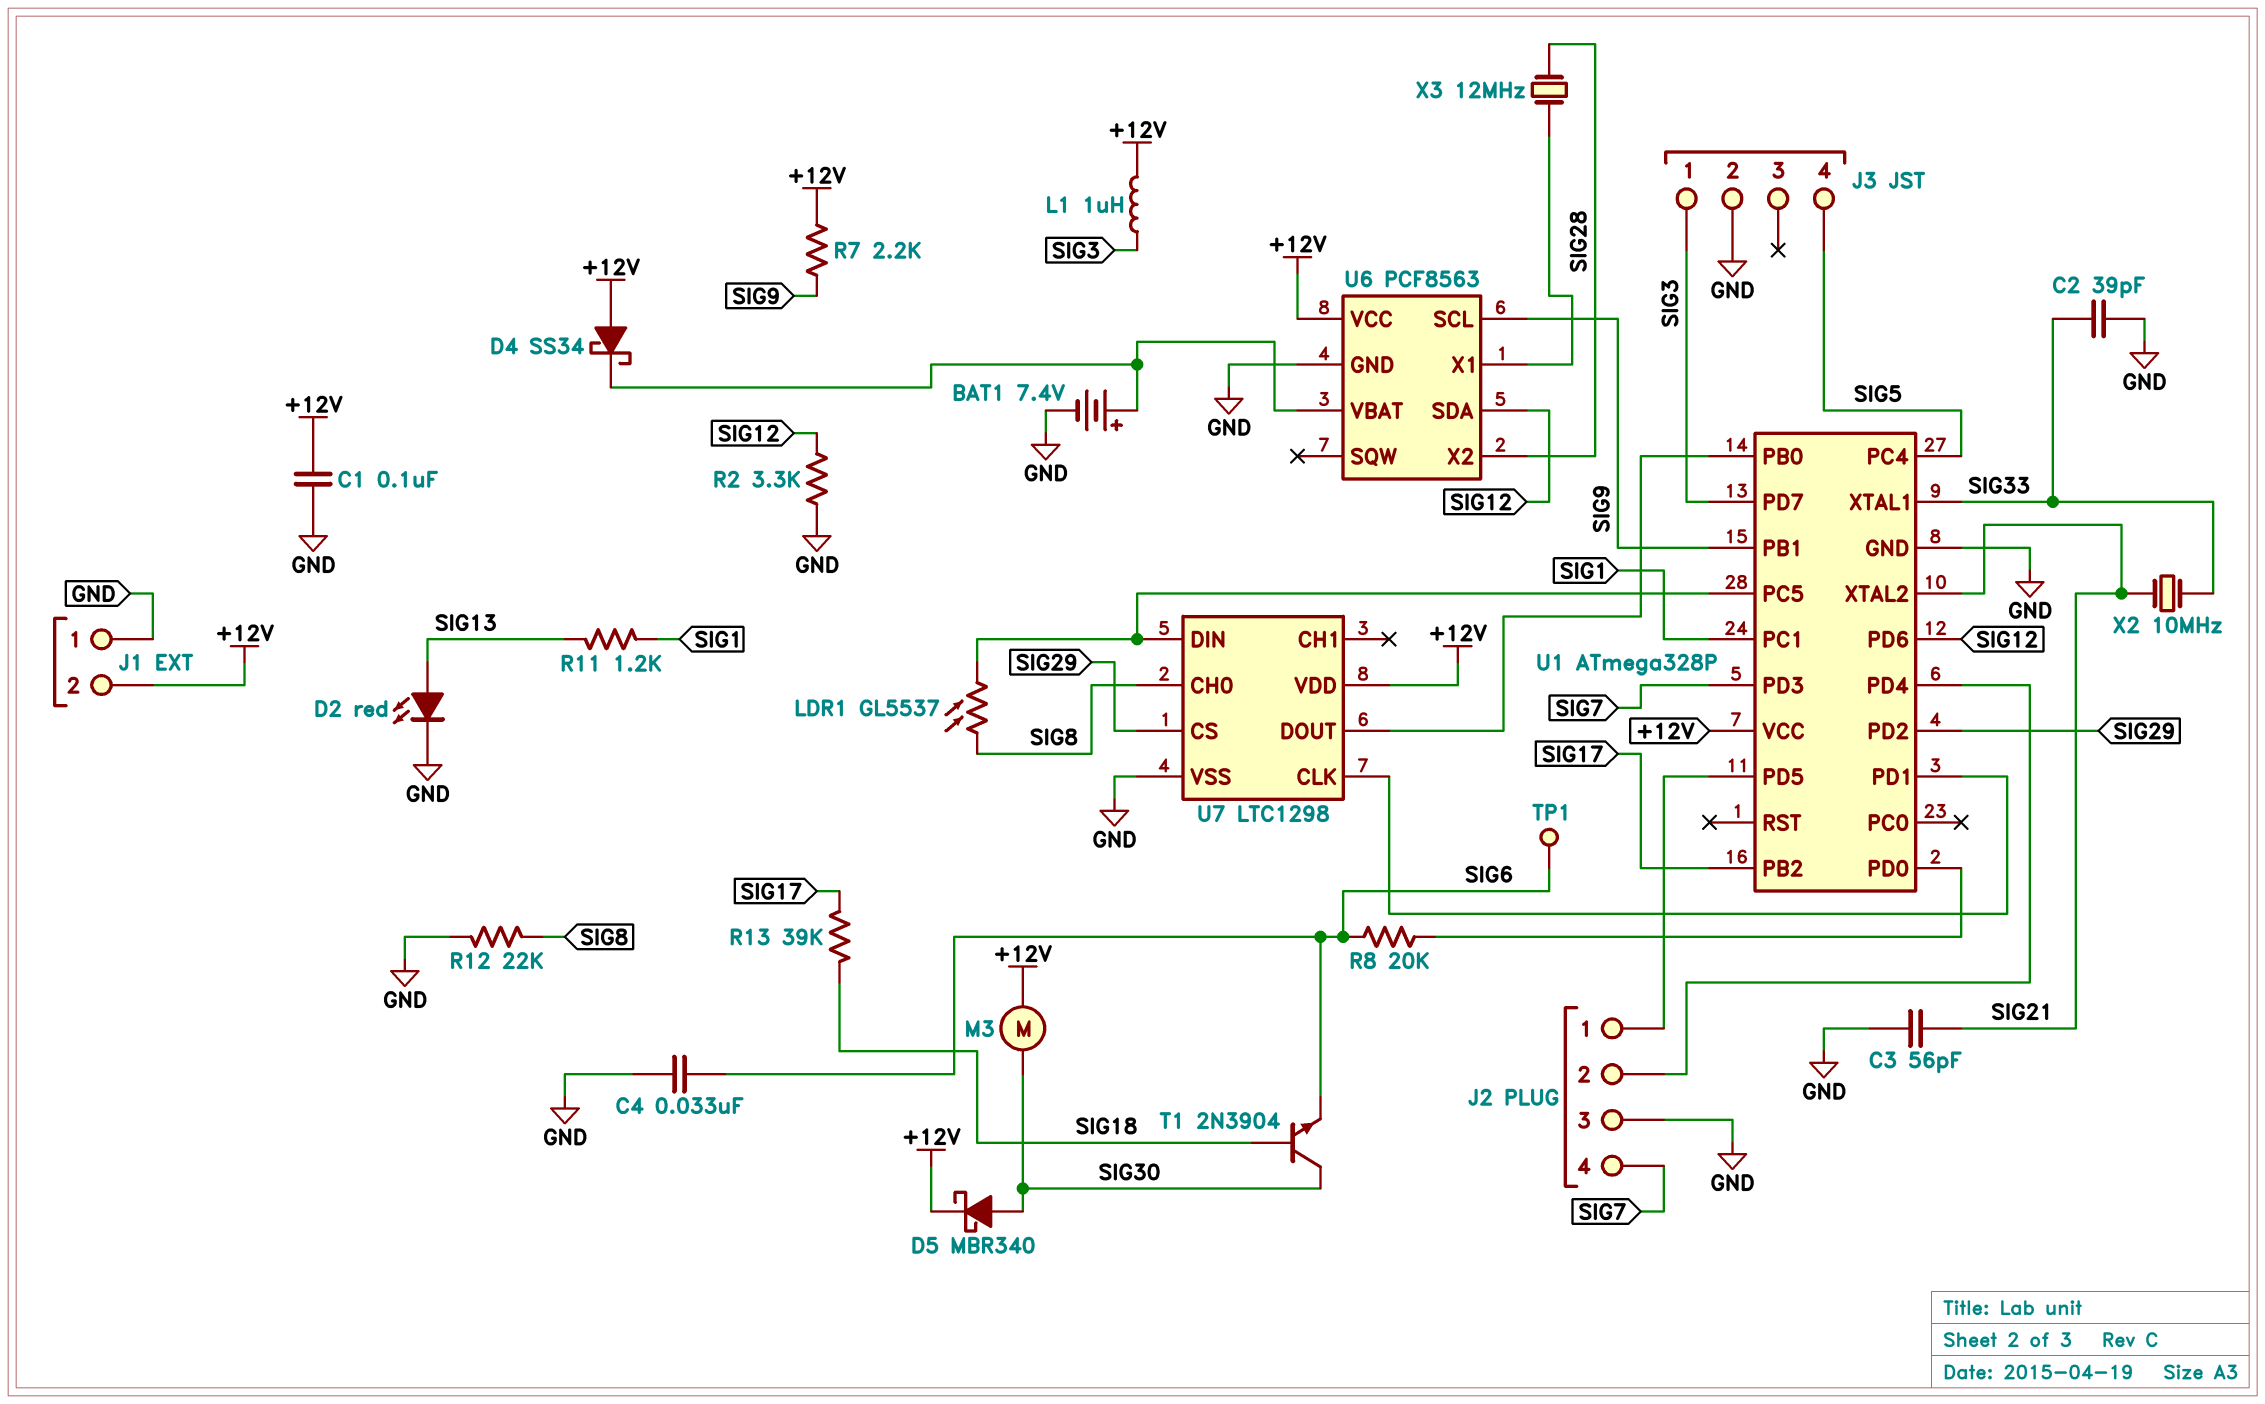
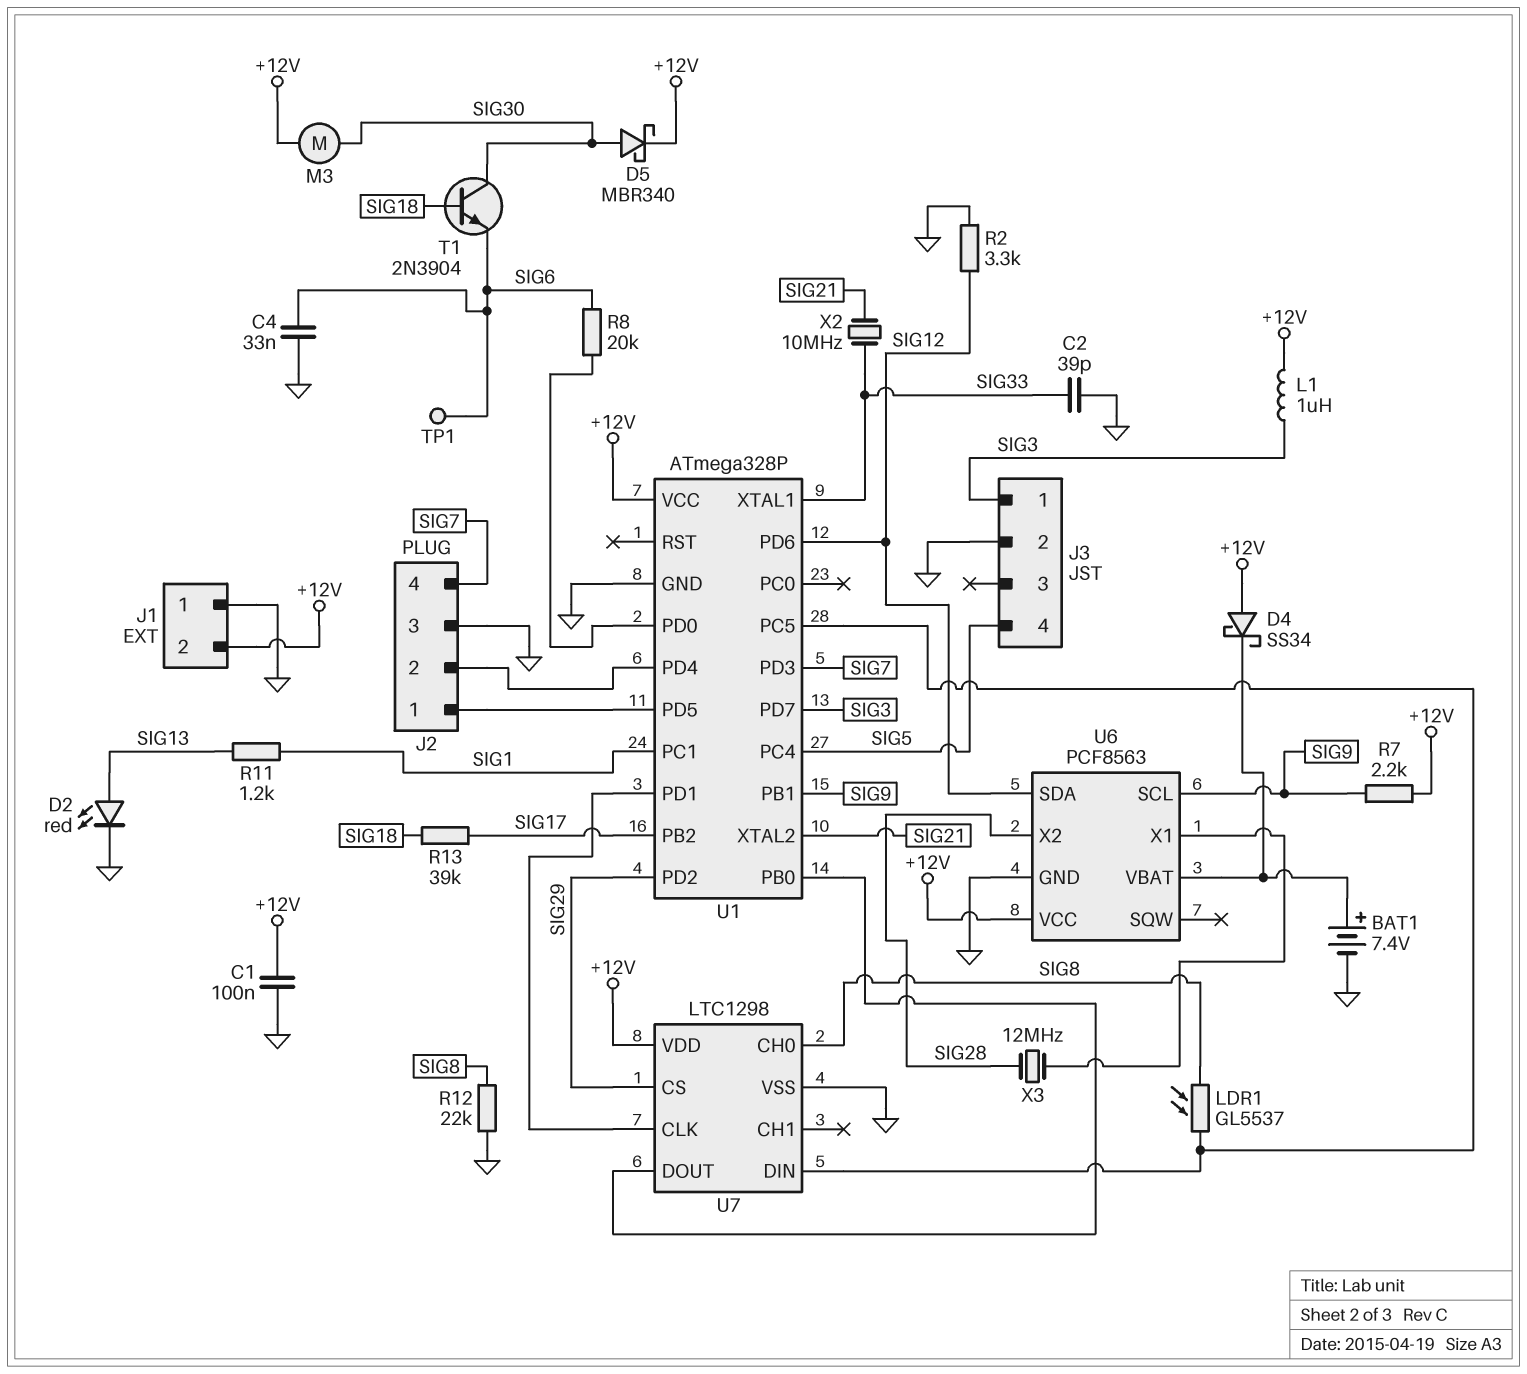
C3: 56pF (GND, SIG21) -> none

